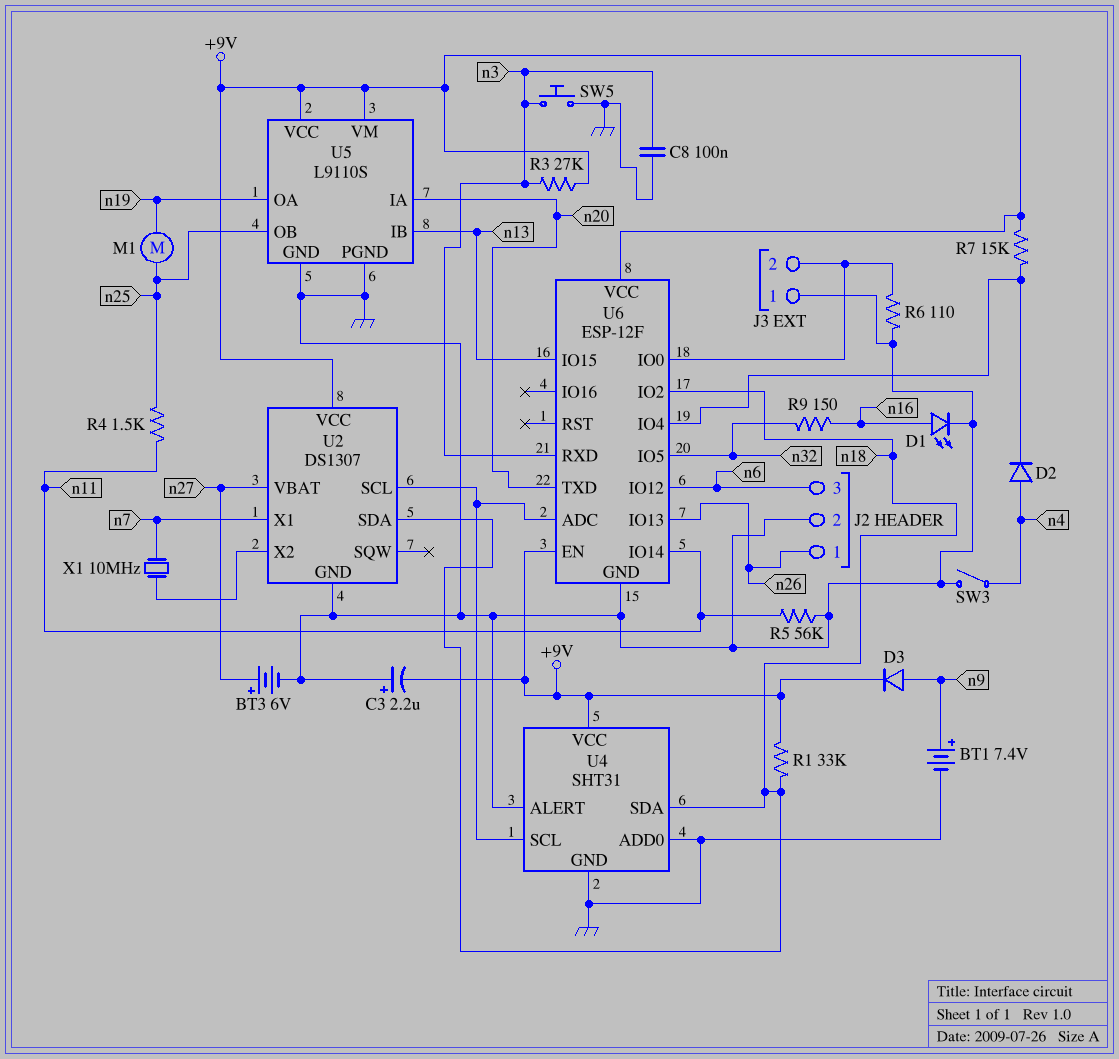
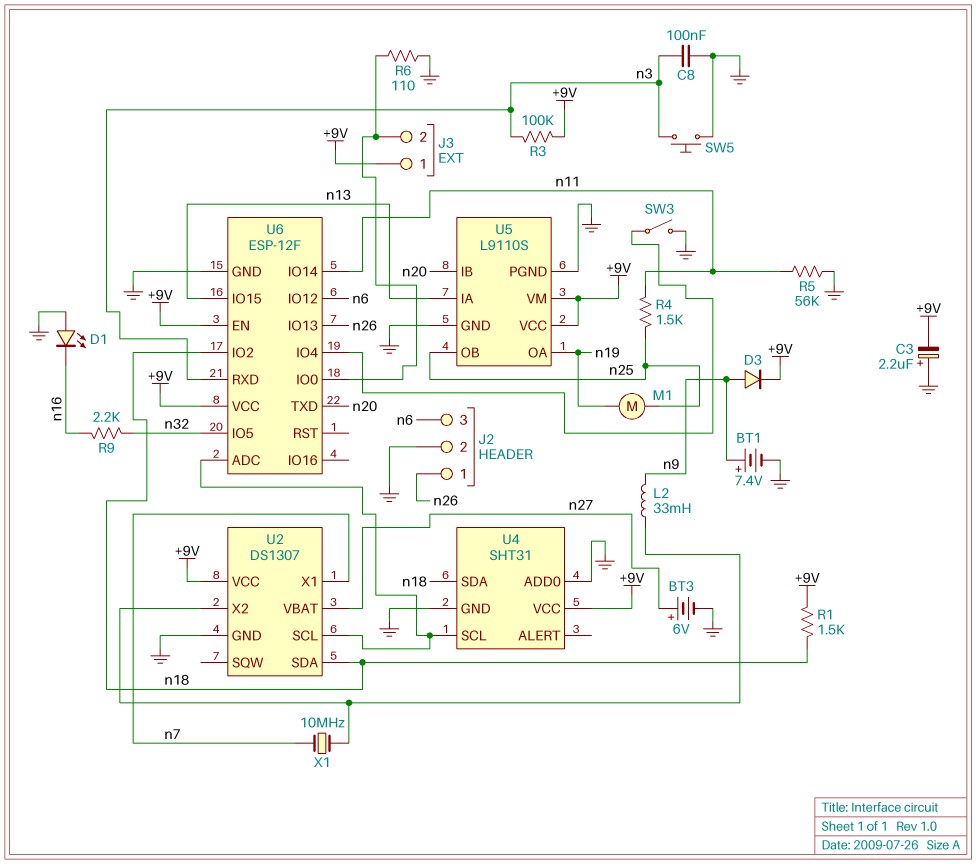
D1: LED (A n16, K GND) -> LED (A GND, K n16)
D2: diode (A n4, K U6/IO4) -> none
J3 pin 1: GND -> +9V
L2: none -> 33mH (U2/X2, n9)
R1: 33k (+9V, n18) -> 1.5k (+9V, n18)
R3: 27k (+9V, n3) -> 100k (+9V, n3)
R7: 15k (+9V, U6/IO4) -> none
R9: 150 (n16, n32) -> 2.2k (n16, n32)
SW3: switch (GND, n4) -> switch (GND, U6/IO4)
U4 pin ALERT: GND -> none
U5 pin IA: n20 -> n13
U5 pin IB: n13 -> n20

